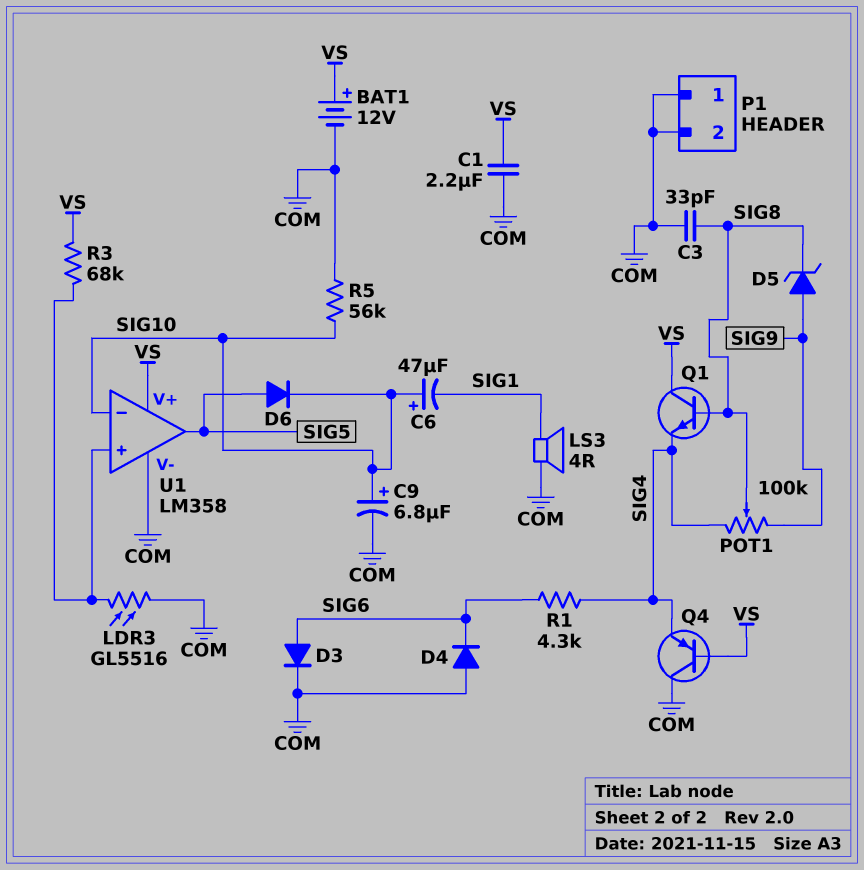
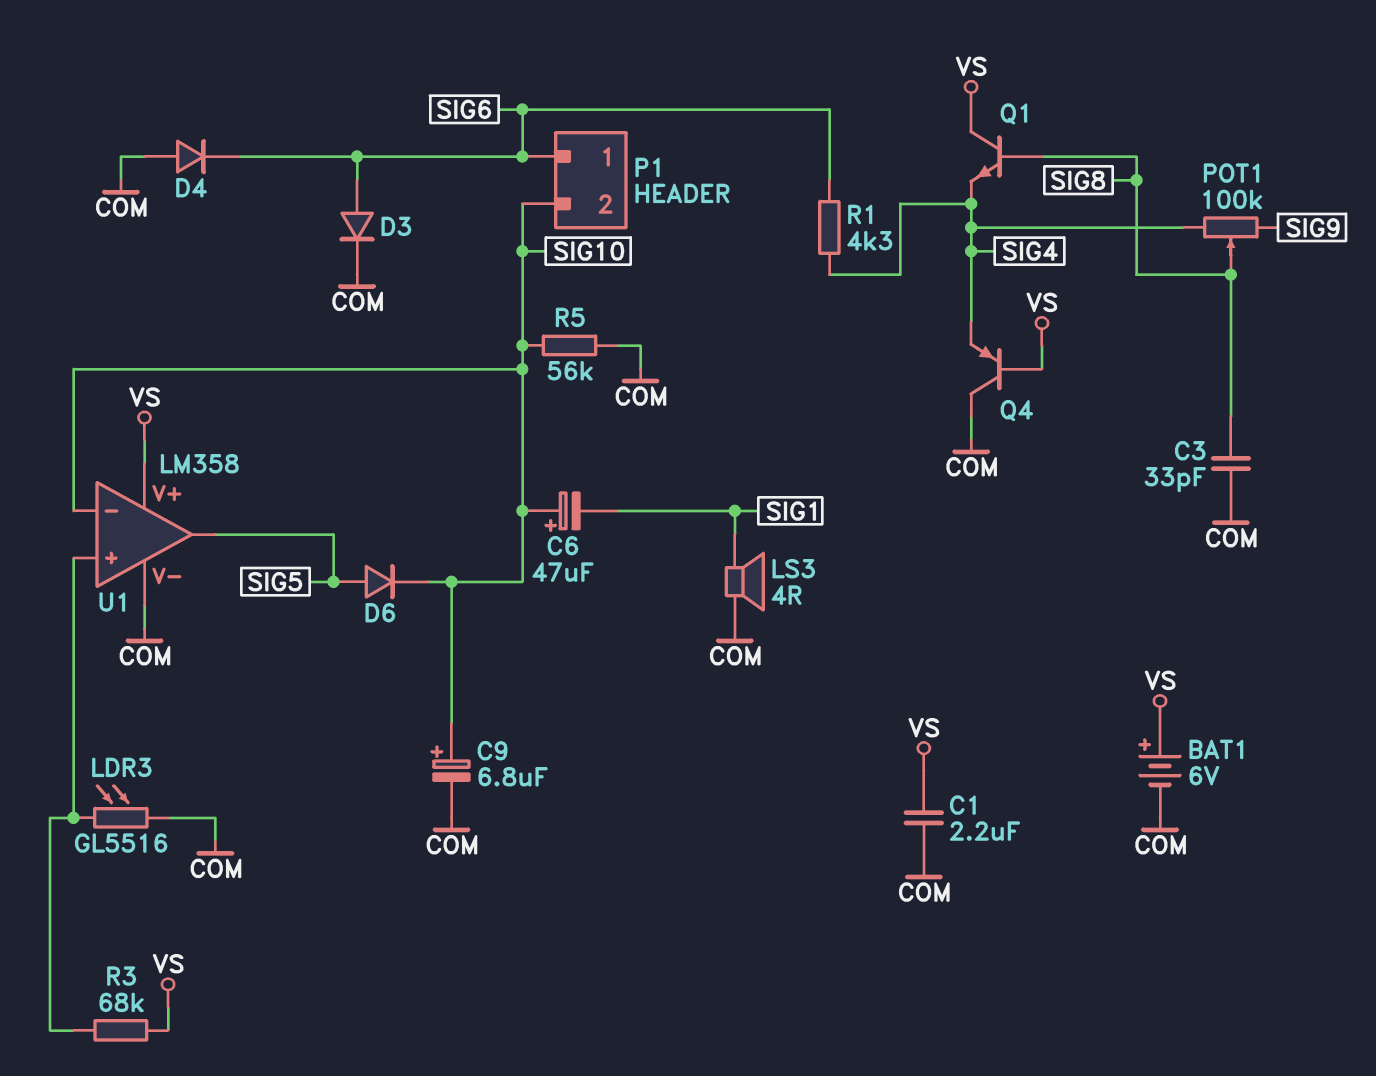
BAT1: 12V (plus VS, minus COM) -> 6V (plus VS, minus COM)
D5: zener (A SIG9, K SIG8) -> none
P1 pin 1: COM -> SIG6
P1 pin 2: COM -> SIG10

